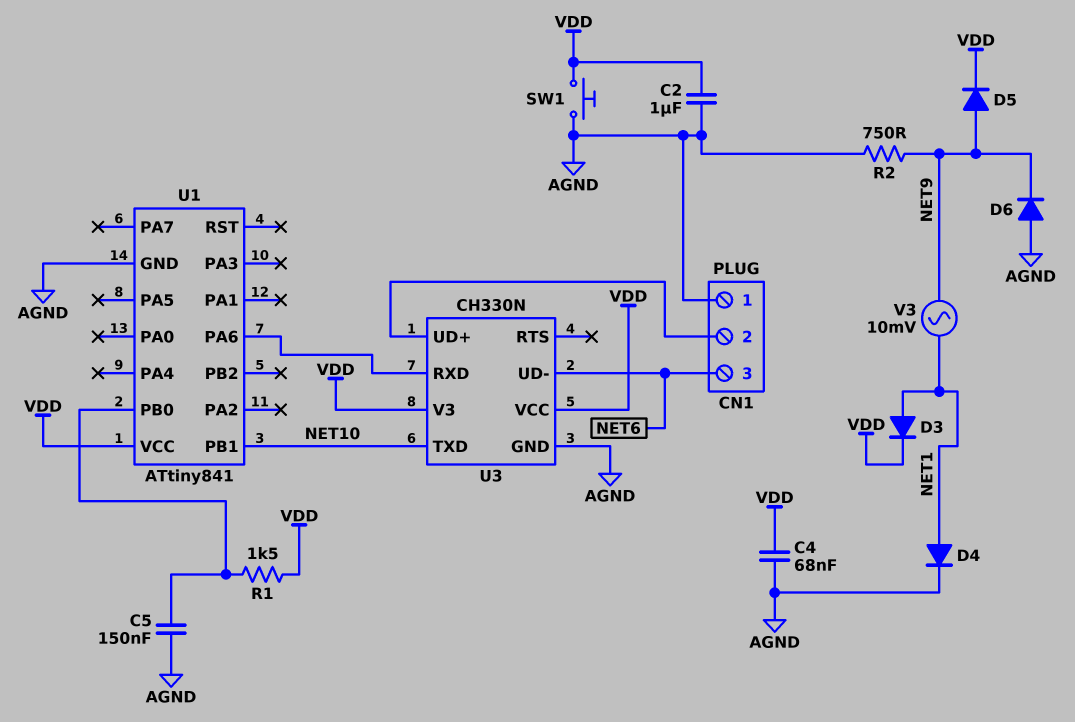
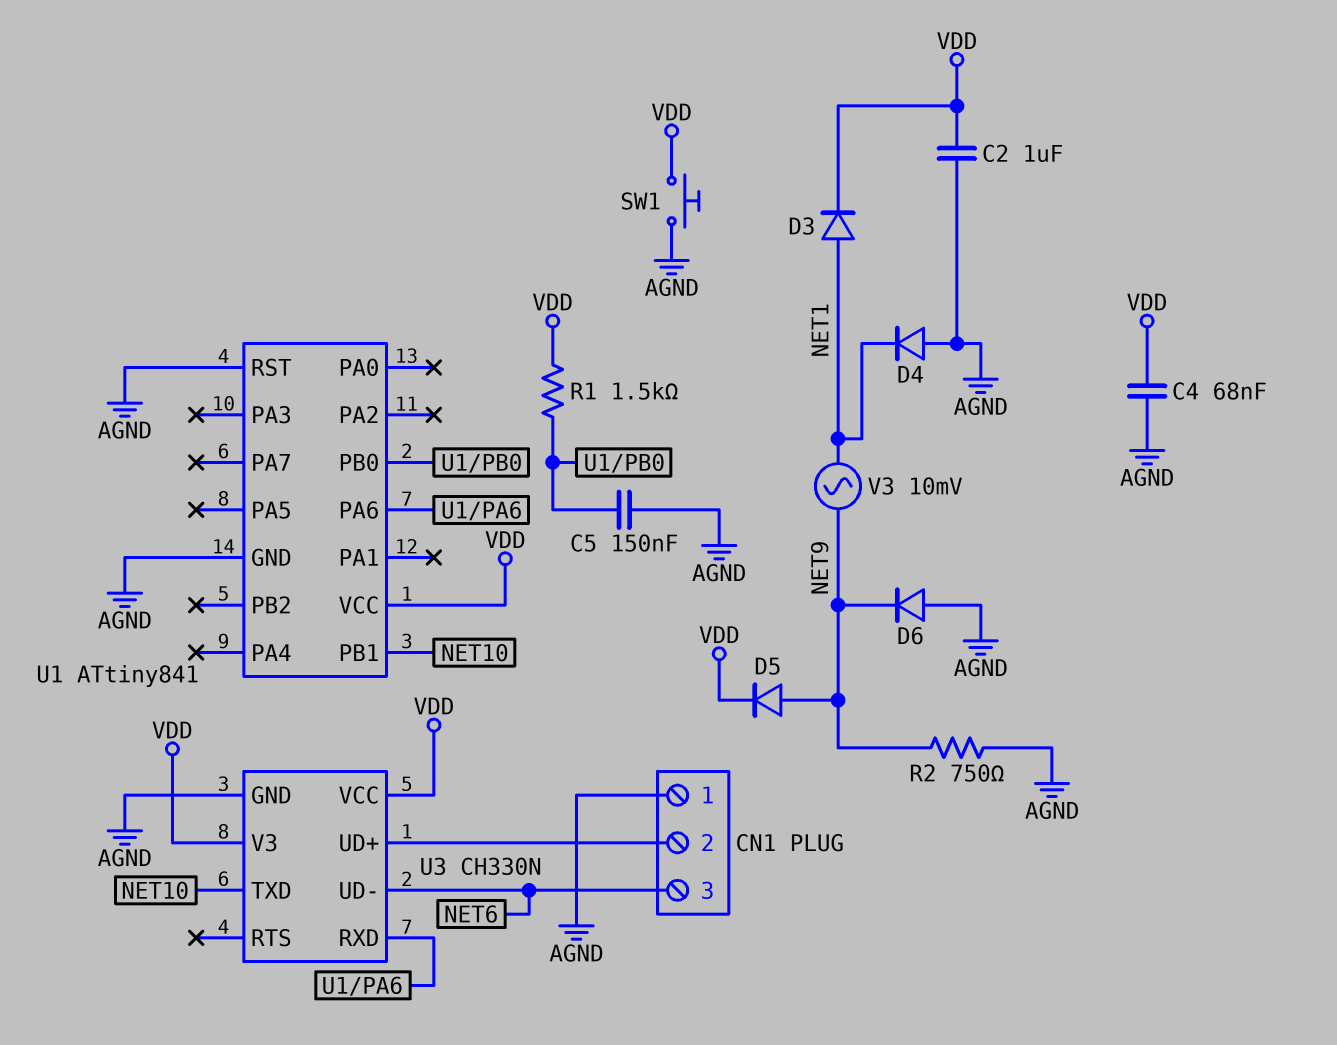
D4: diode (A NET1, K AGND) -> diode (A AGND, K NET1)
U1 pin RST: none -> AGND

